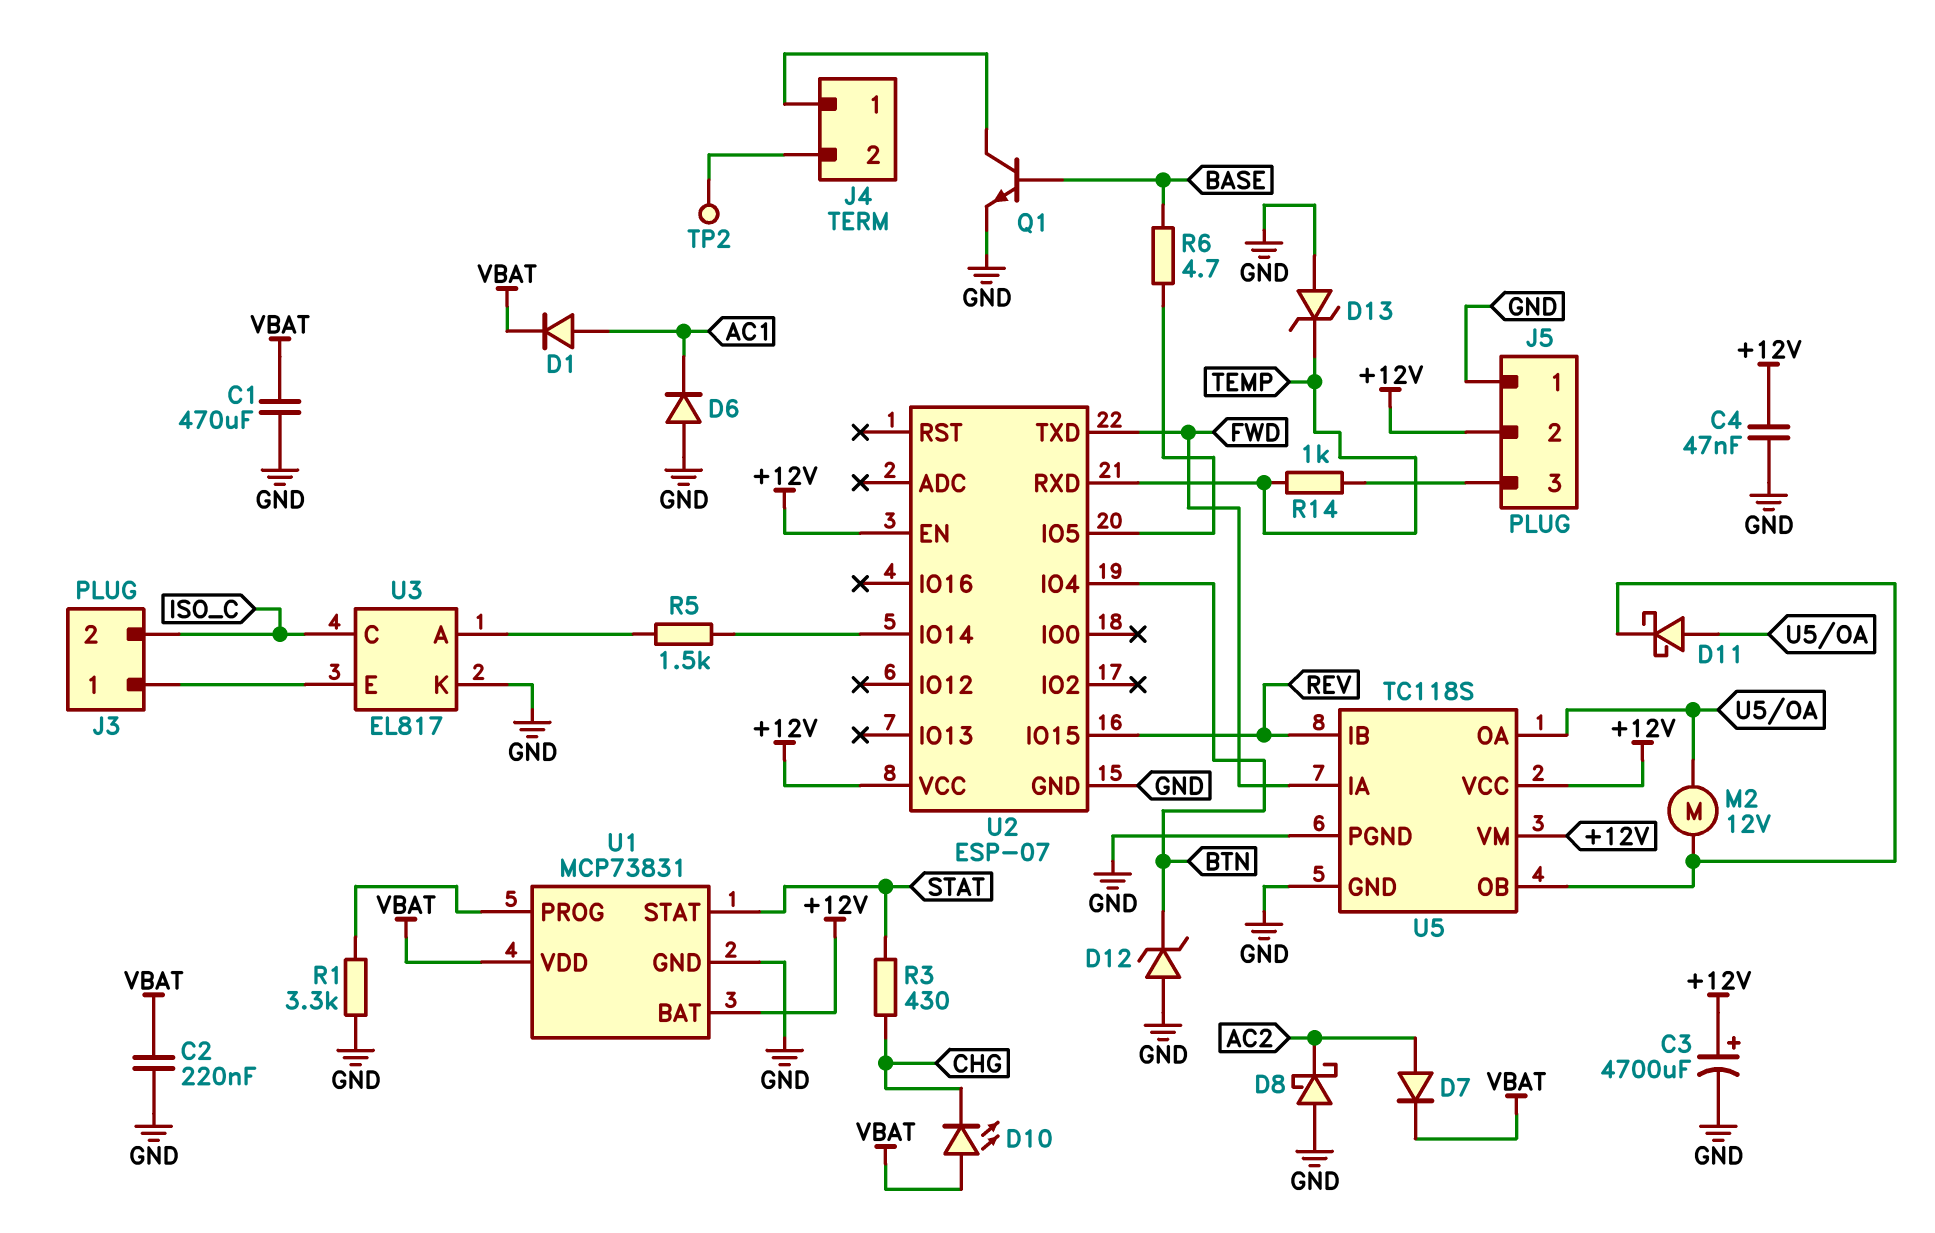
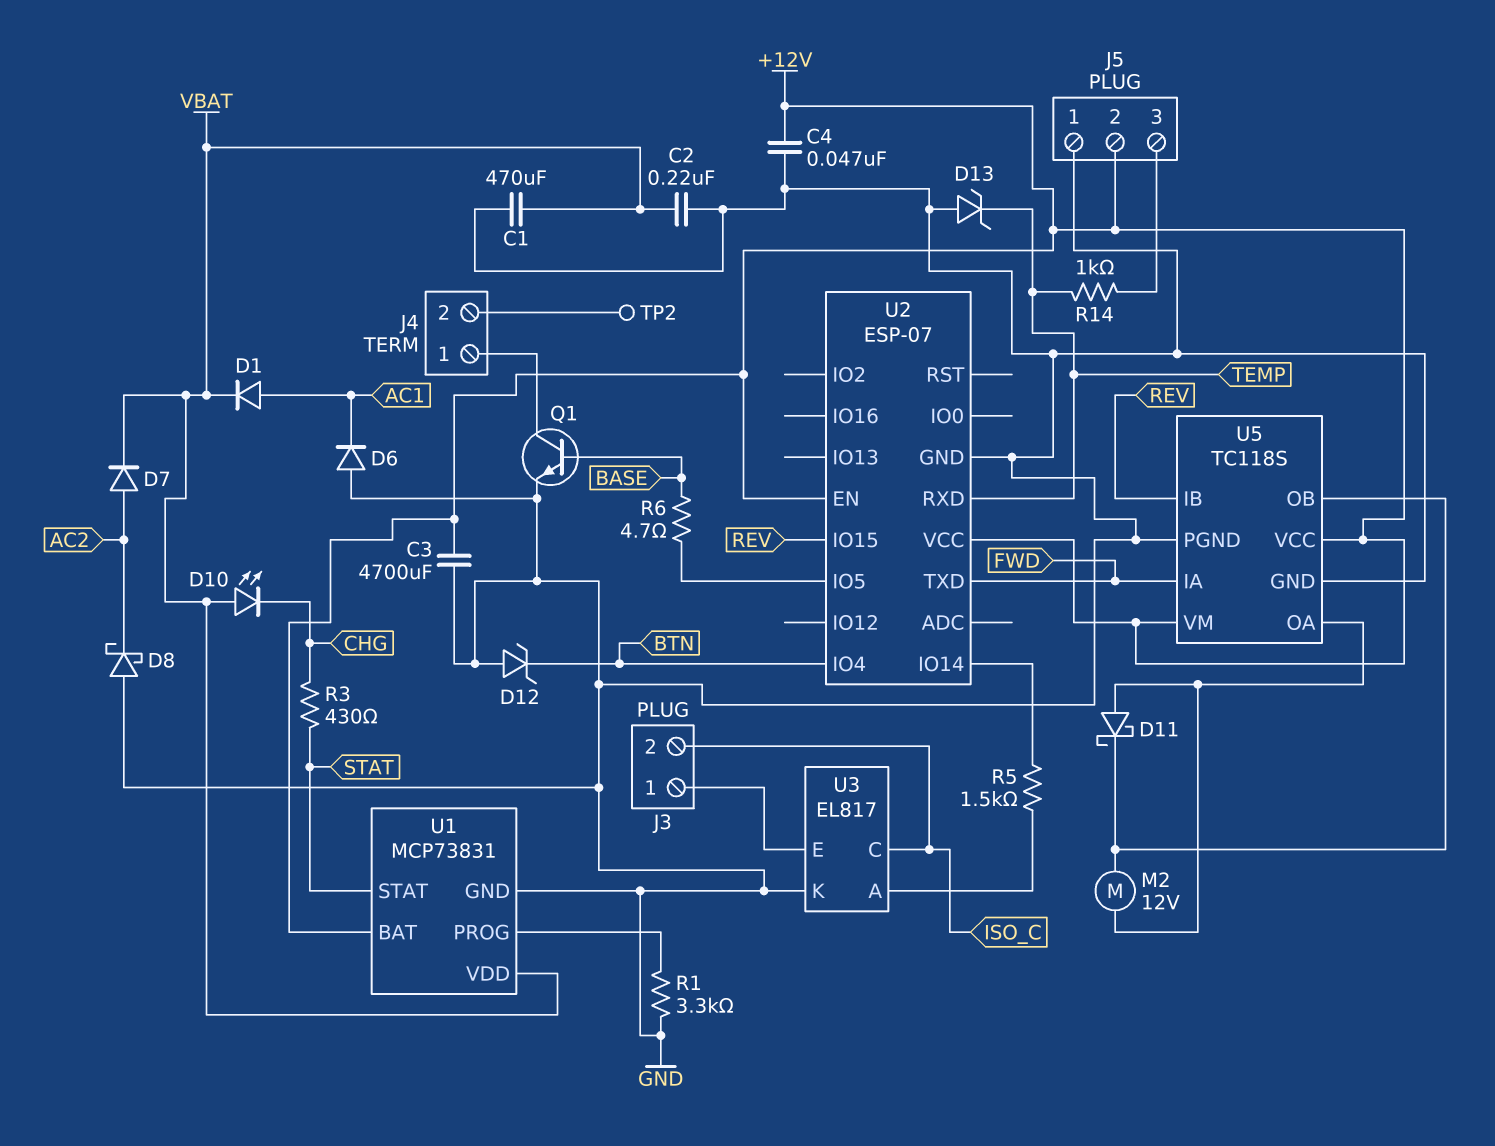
C3: 4700uF (plus +12V, minus GND) -> 4700uF (+12V, GND)

